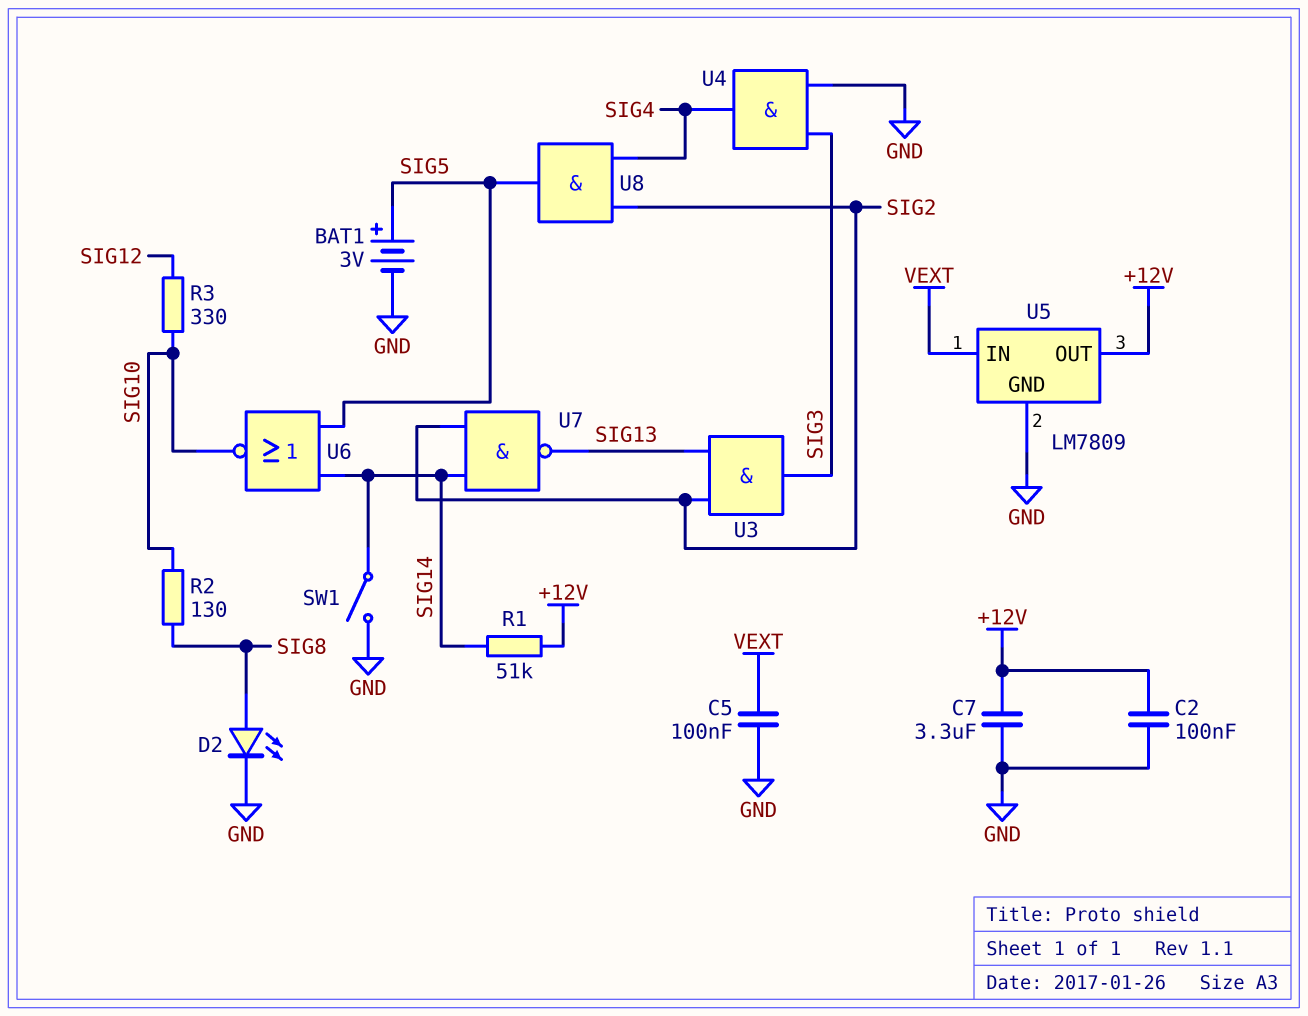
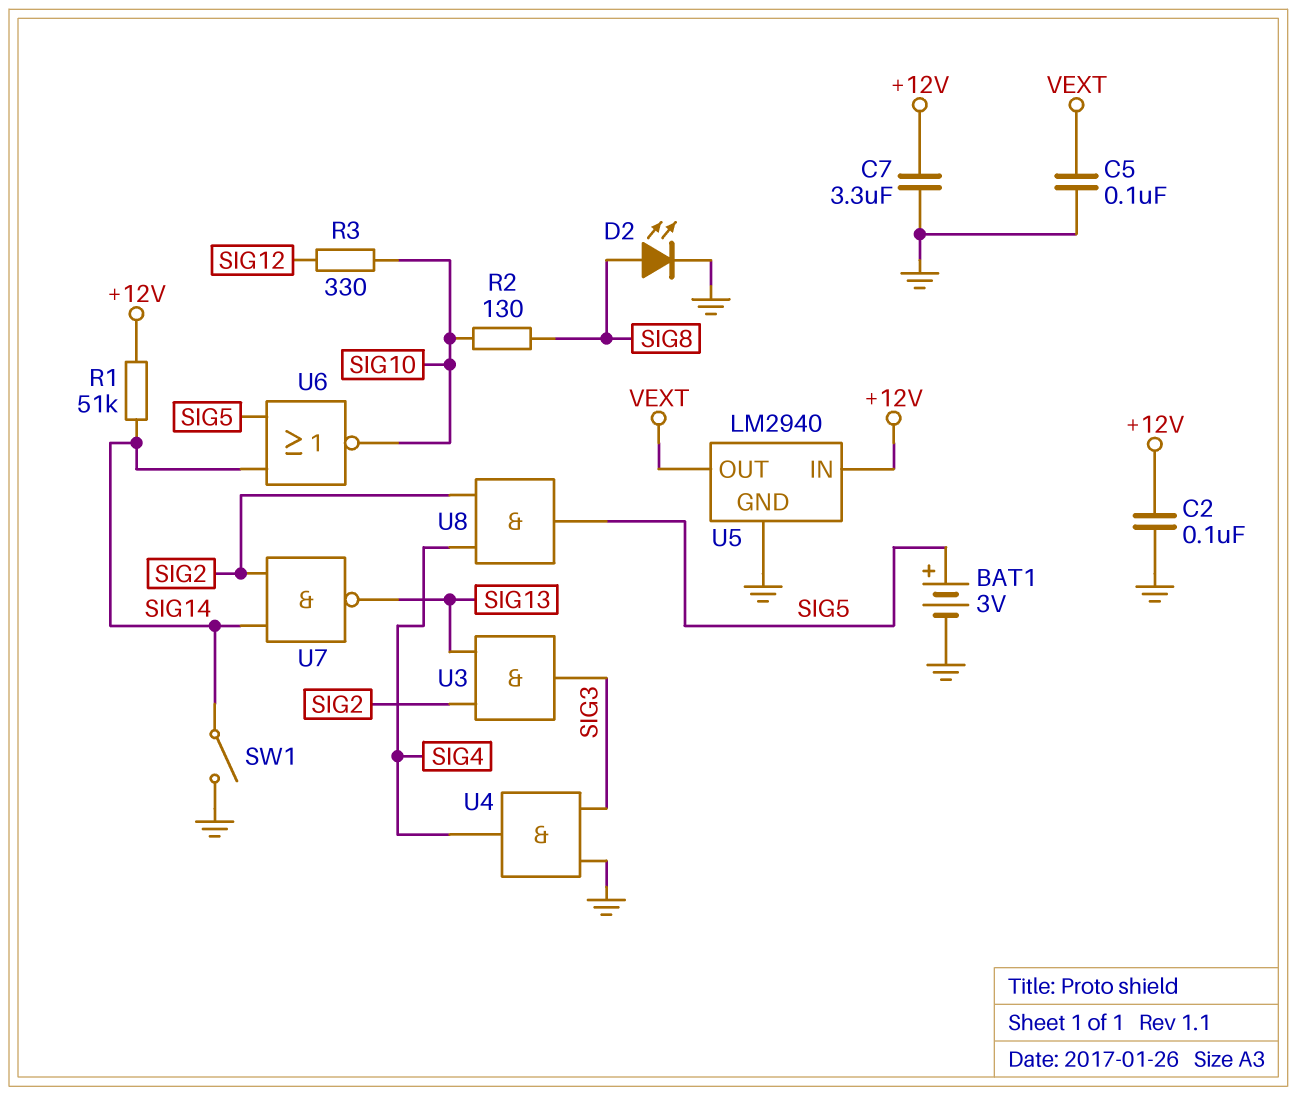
U5: LM7809 -> LM2940
U5 pin IN: VEXT -> +12V
U5 pin OUT: +12V -> VEXT

